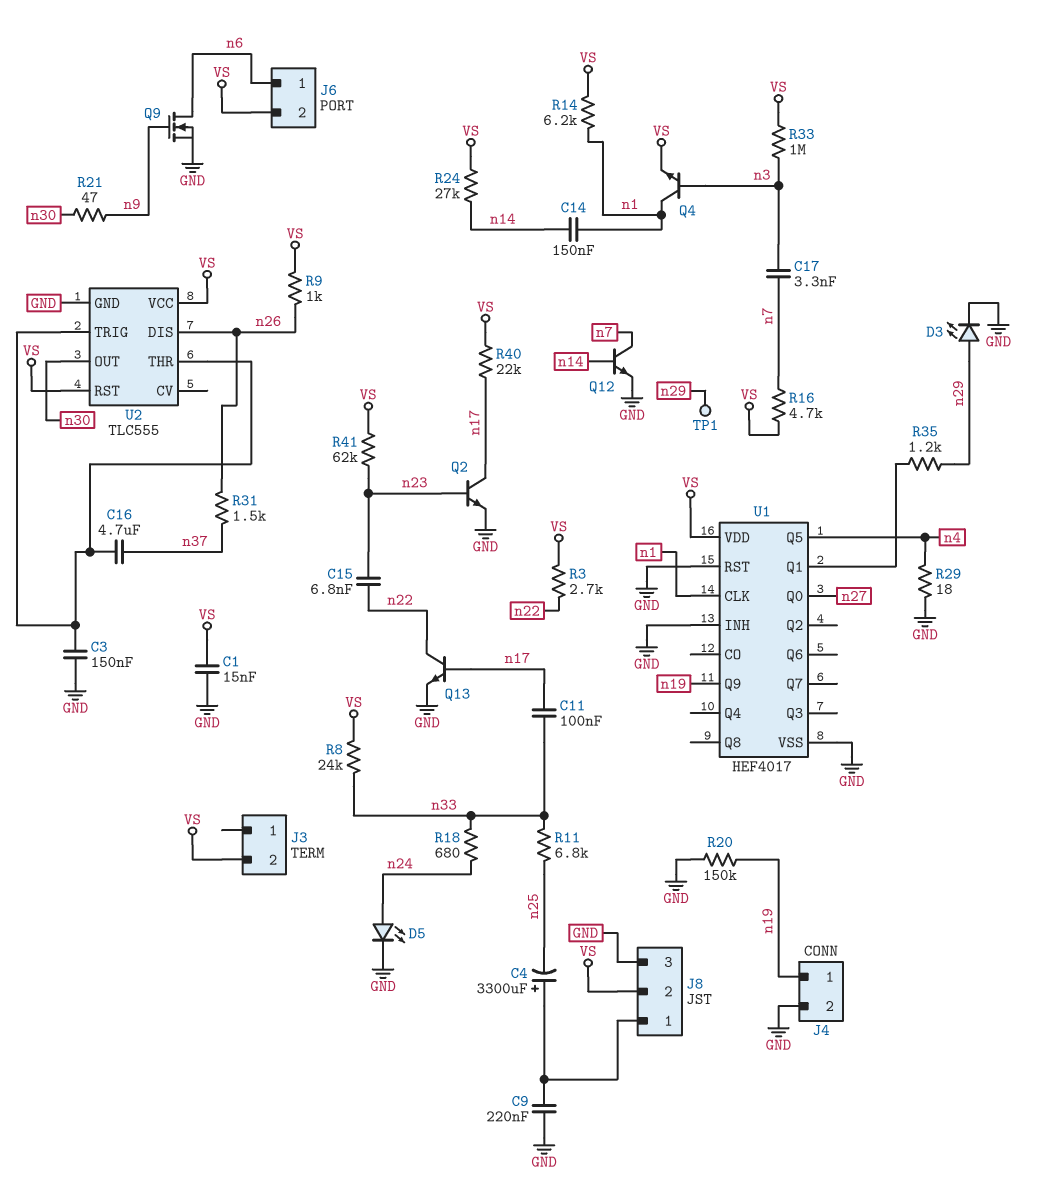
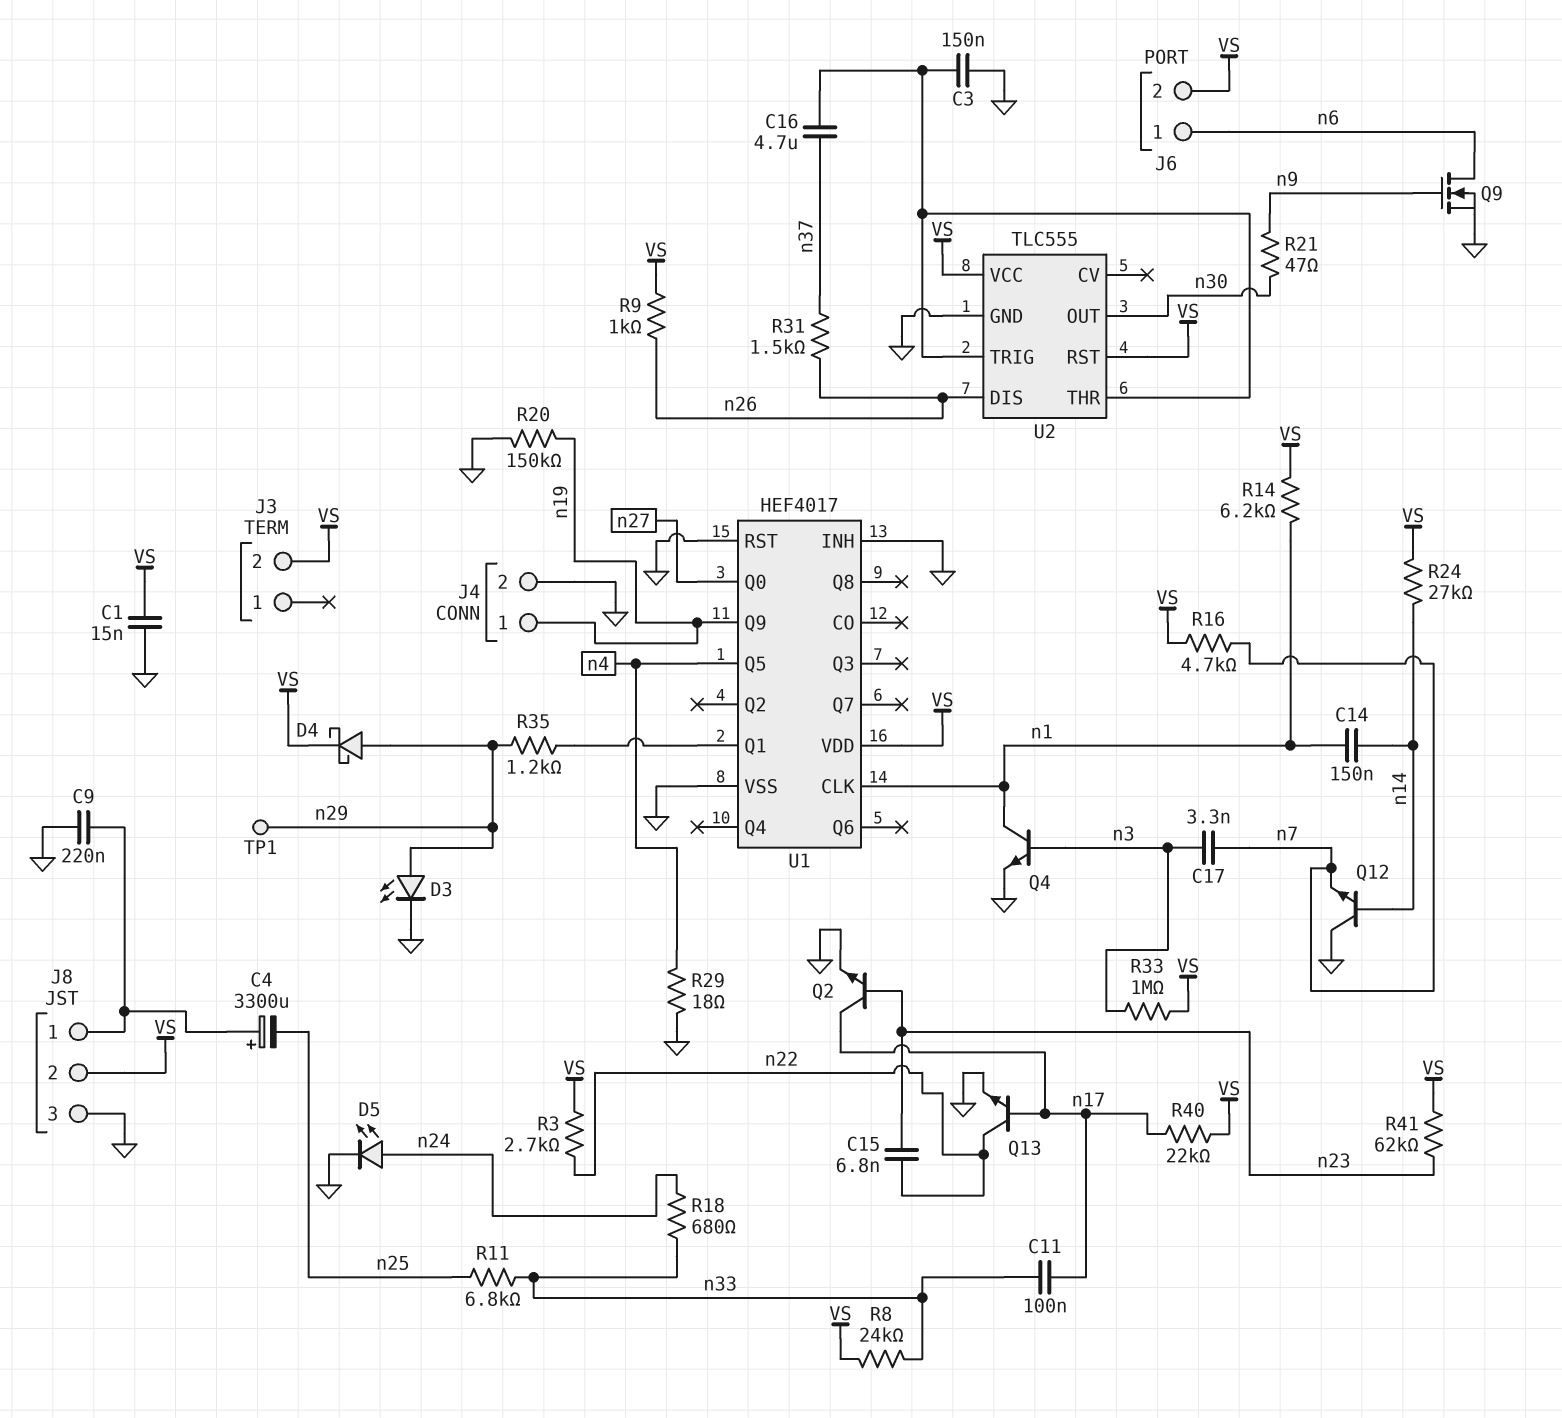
D4: none -> schottky (A n29, K VS)
Q4: NPN (B n3, C n1, E VS) -> NPN (B n3, C n1, E GND)
Q12: NPN (B n14, C n7, E GND) -> NPN (B n14, C GND, E n7)

